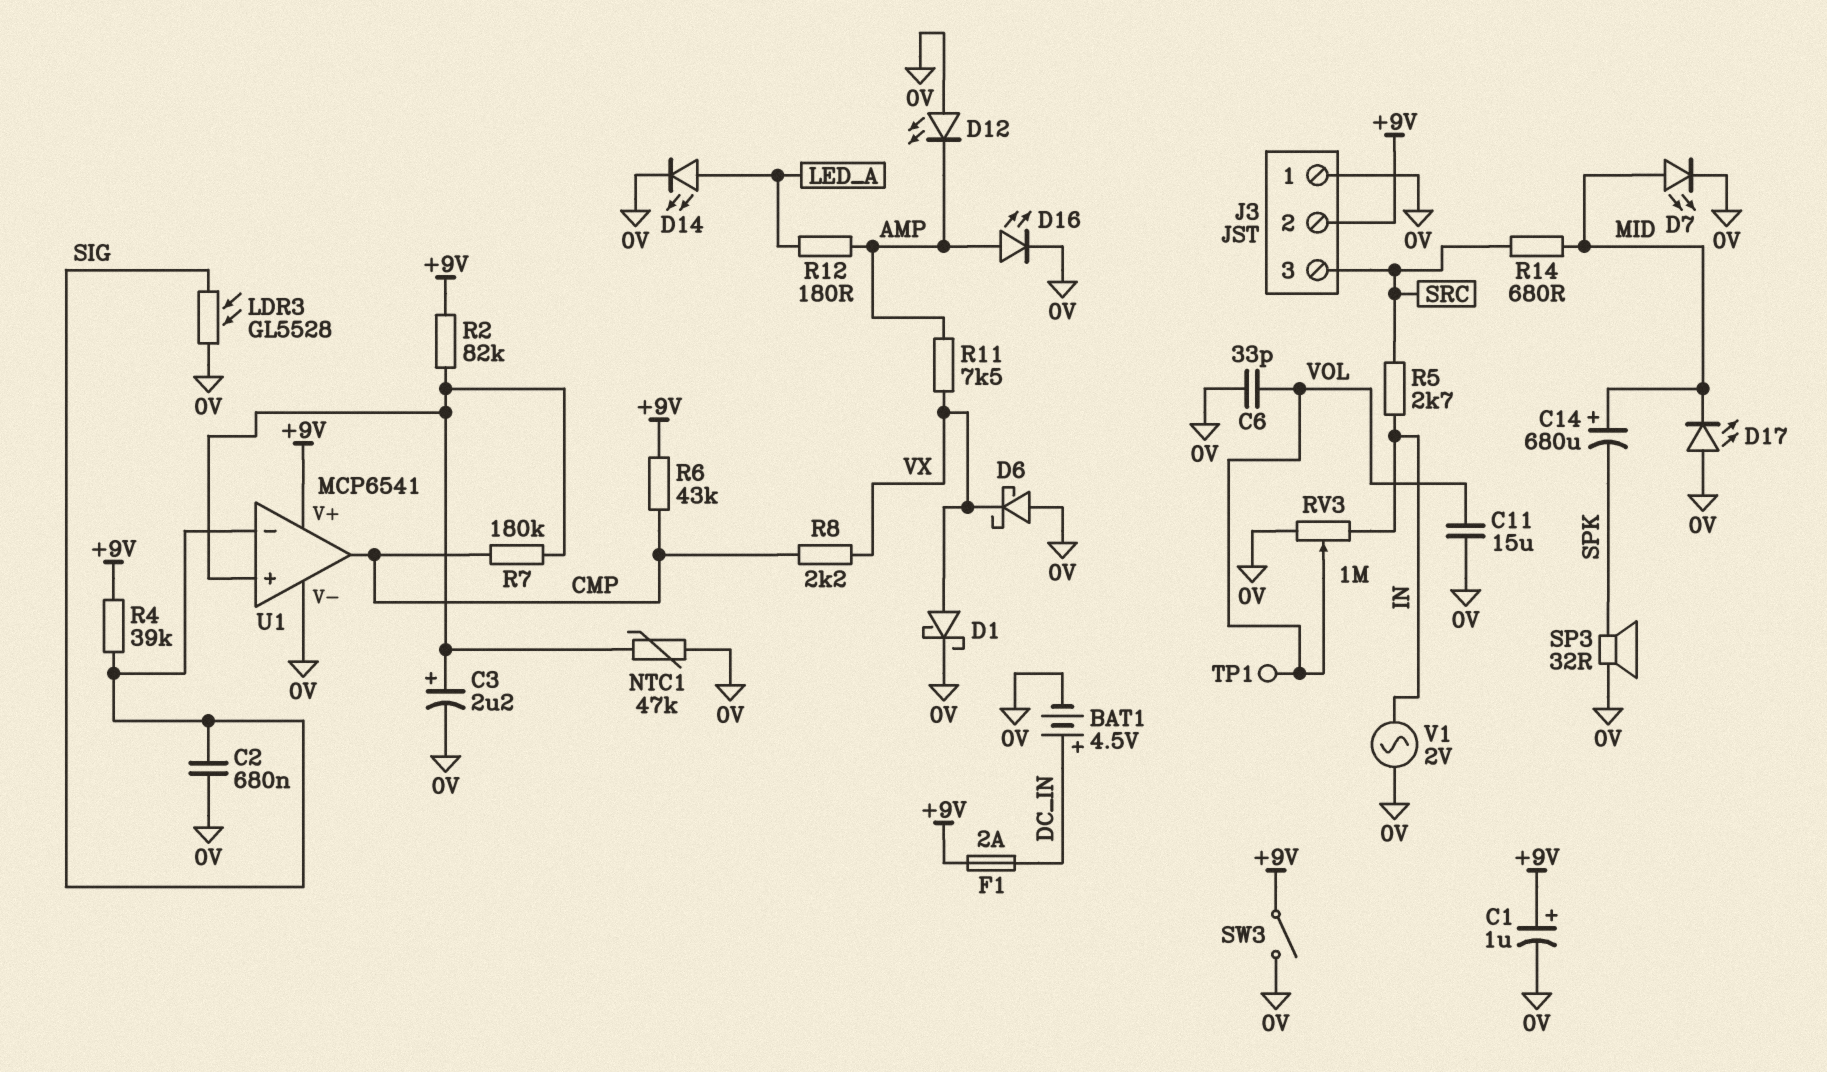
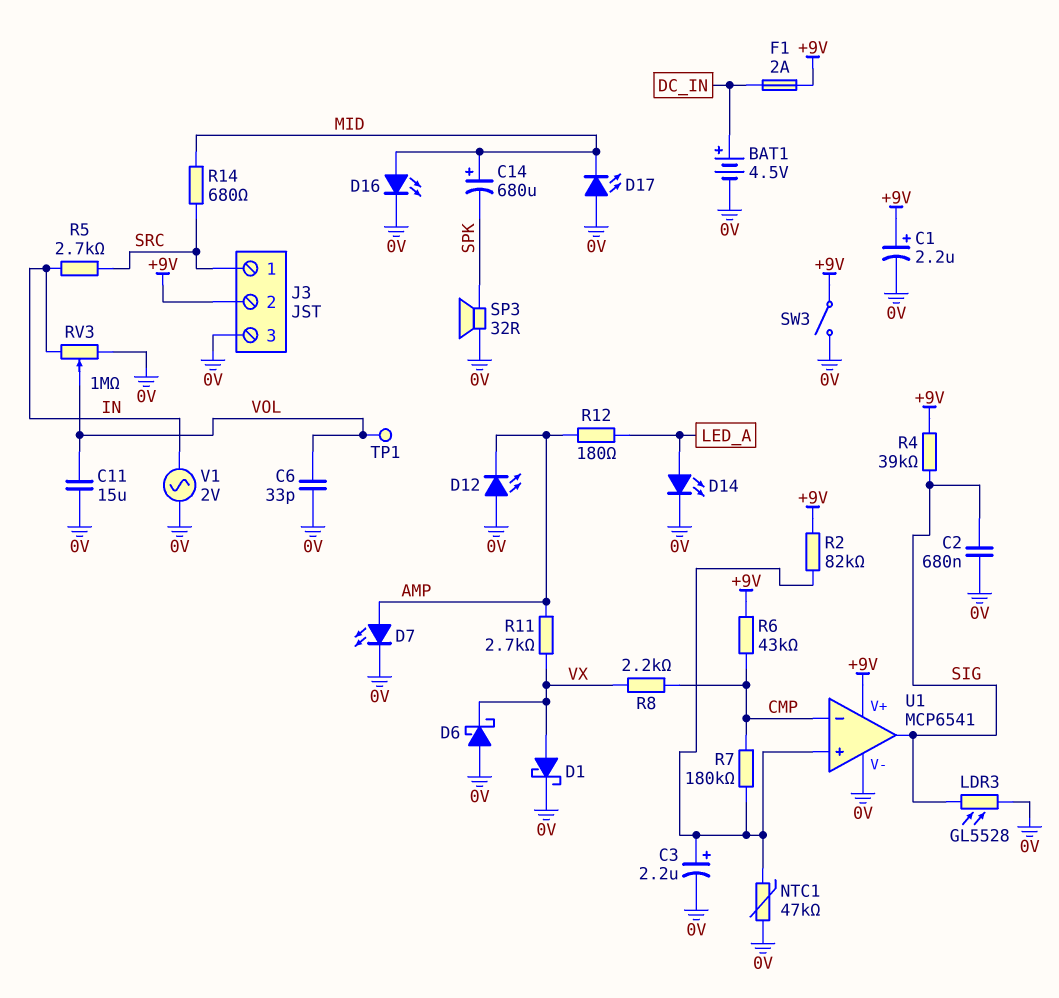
C1: 1uF (plus +9V, minus 0V) -> 2.2uF (plus +9V, minus 0V)
D7: LED (A MID, K 0V) -> LED (A AMP, K 0V)
D16: LED (A AMP, K 0V) -> LED (A MID, K 0V)
J3 pin 1: 0V -> SRC
J3 pin 3: SRC -> 0V
R11: 7.5k (AMP, VX) -> 2.7k (AMP, VX)
U1 pin in-: SIG -> CMP
U1 pin out: CMP -> SIG

